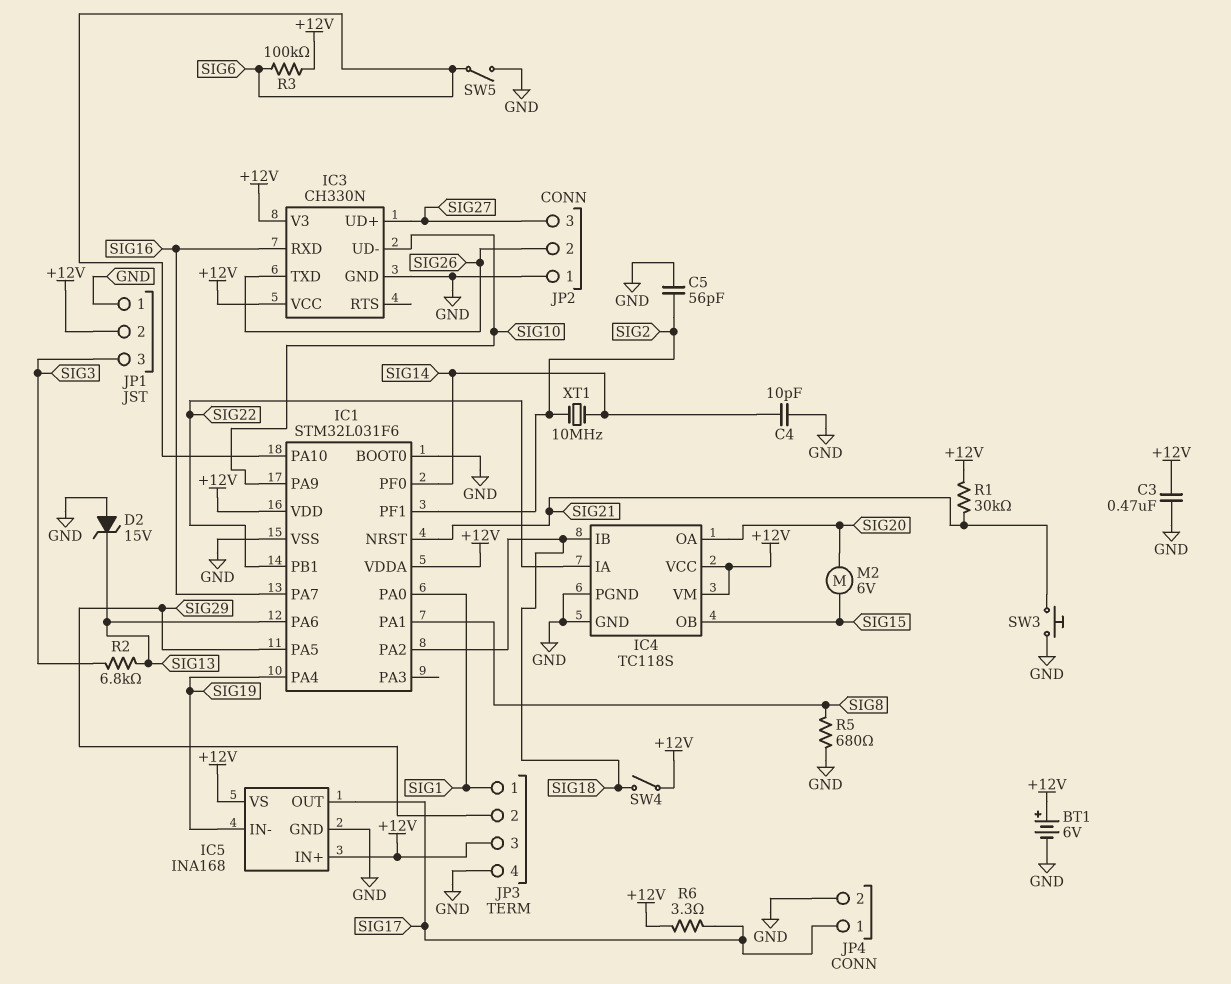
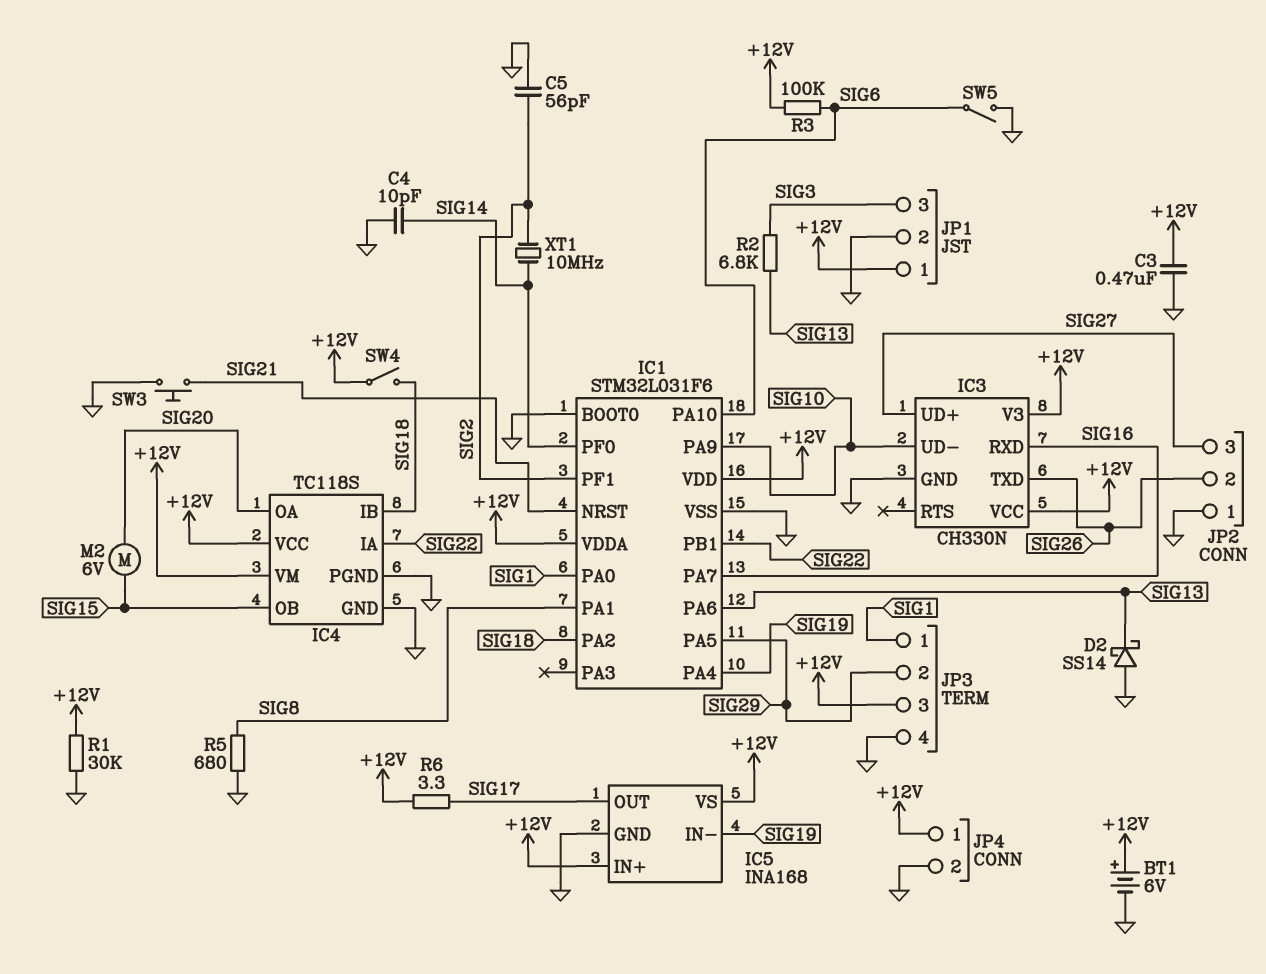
D2: zener 15V (A GND, K SIG13) -> schottky SS14 (A GND, K SIG13)
JP1 pin 1: GND -> +12V
JP1 pin 2: +12V -> GND
JP4 pin 1: SIG17 -> +12V
R1: 30k (+12V, SIG21) -> 30k (+12V, GND)

